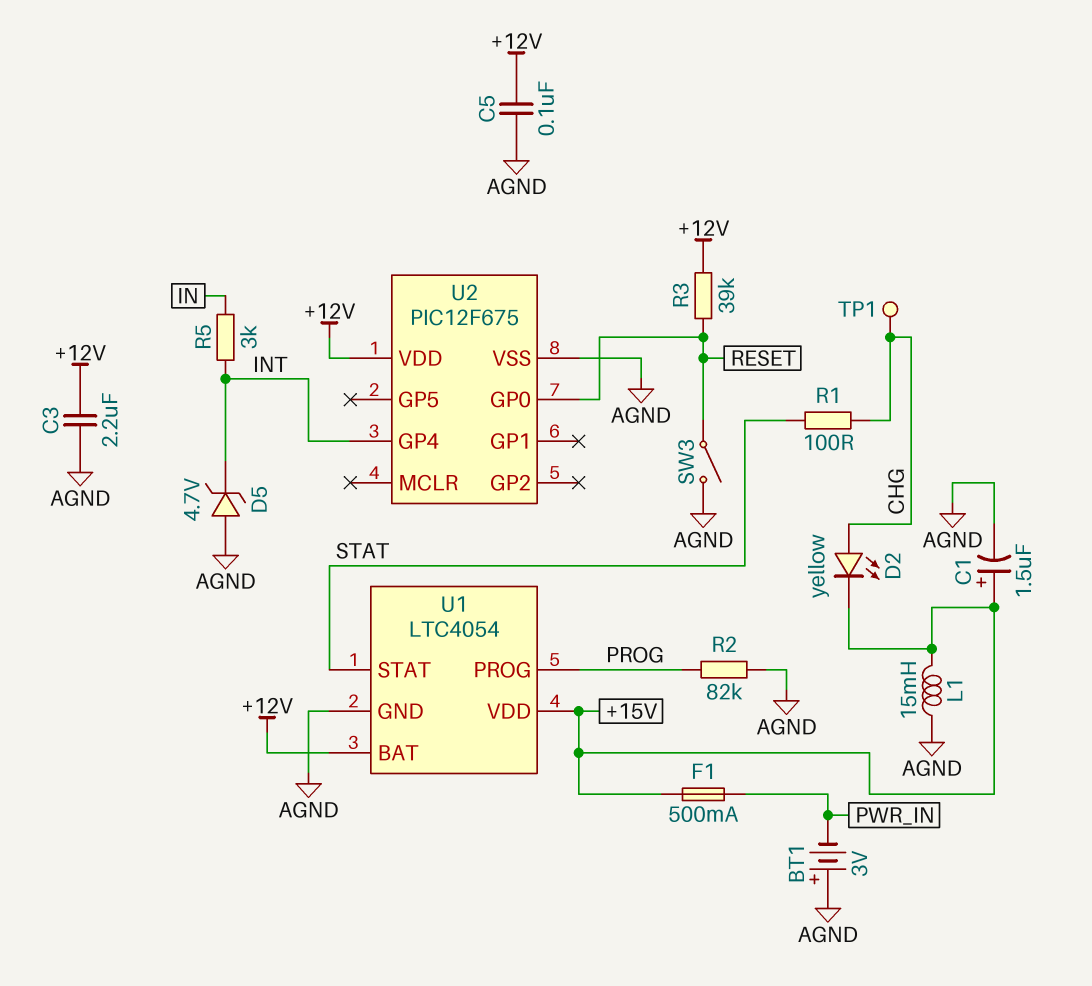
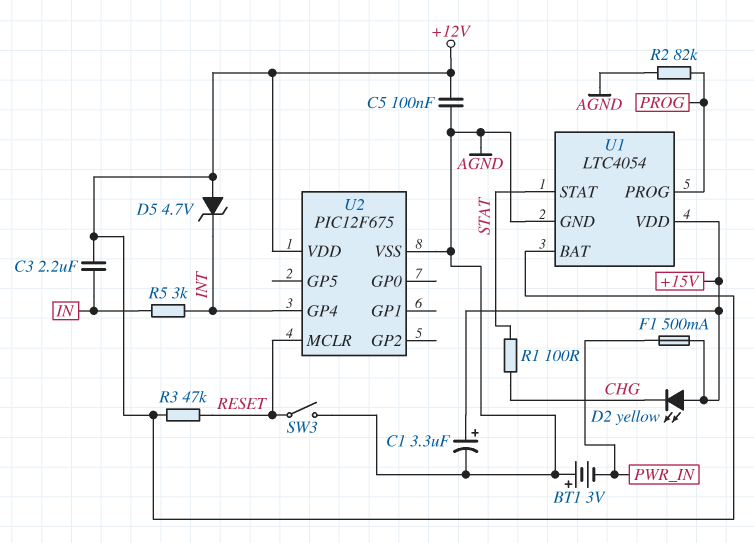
C1: 1.5uF (plus +15V, minus AGND) -> 3.3uF (plus +15V, minus AGND)
C3: 2.2uF (+12V, AGND) -> 2.2uF (+12V, IN)
D2: LED yellow (A CHG, K +15V) -> LED yellow (A +15V, K CHG)
D5: zener 4.7V (A AGND, K INT) -> zener 4.7V (A +12V, K INT)
L1: 15mH (+15V, AGND) -> none
R3: 39k (+12V, RESET) -> 47k (+12V, RESET)
TP1: test point (CHG) -> none
U2 pin GP0: RESET -> none
U2 pin MCLR: none -> RESET

